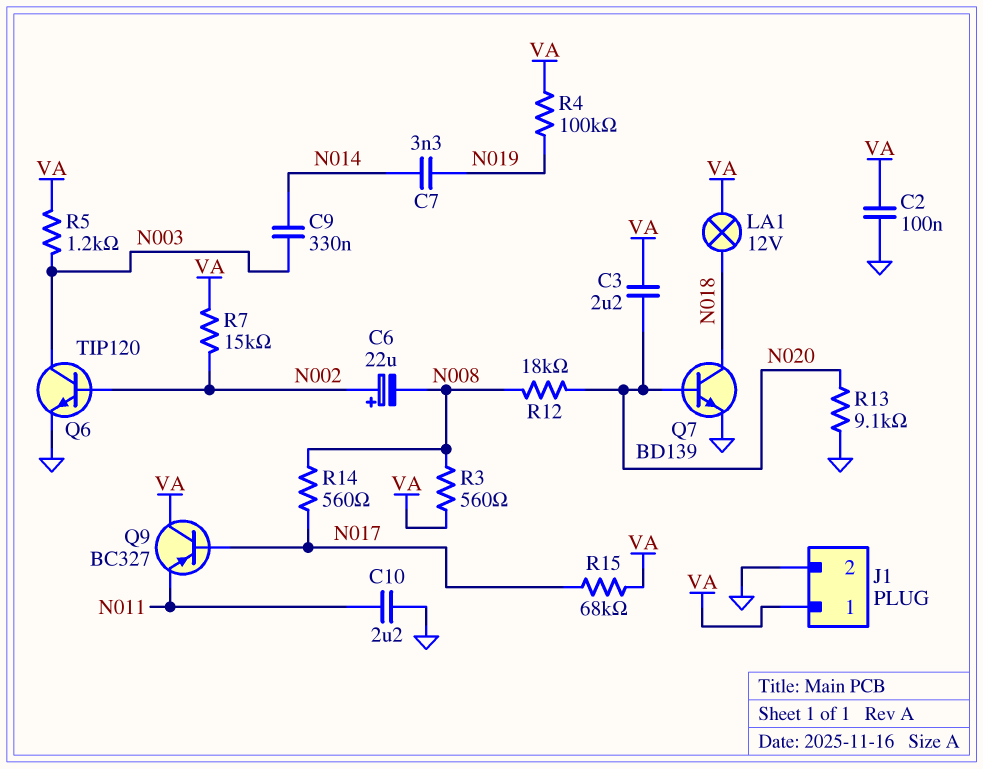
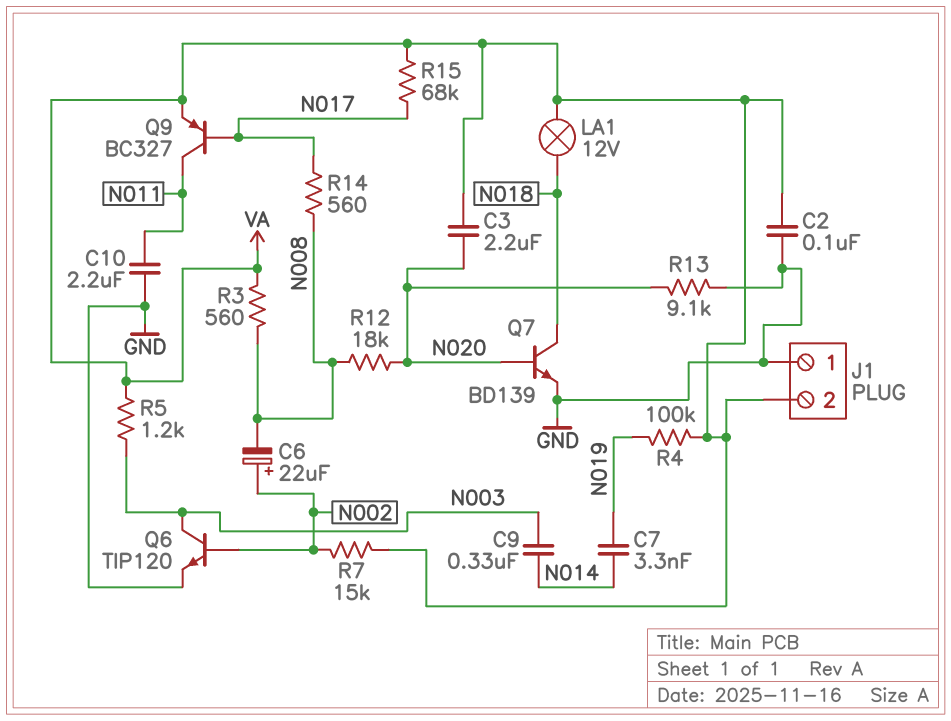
J1 pin 1: VA -> GND
J1 pin 2: GND -> VA
Q9: PNP BC327 (B N017, C VA, E N011) -> PNP BC327 (B N017, C N011, E VA)

